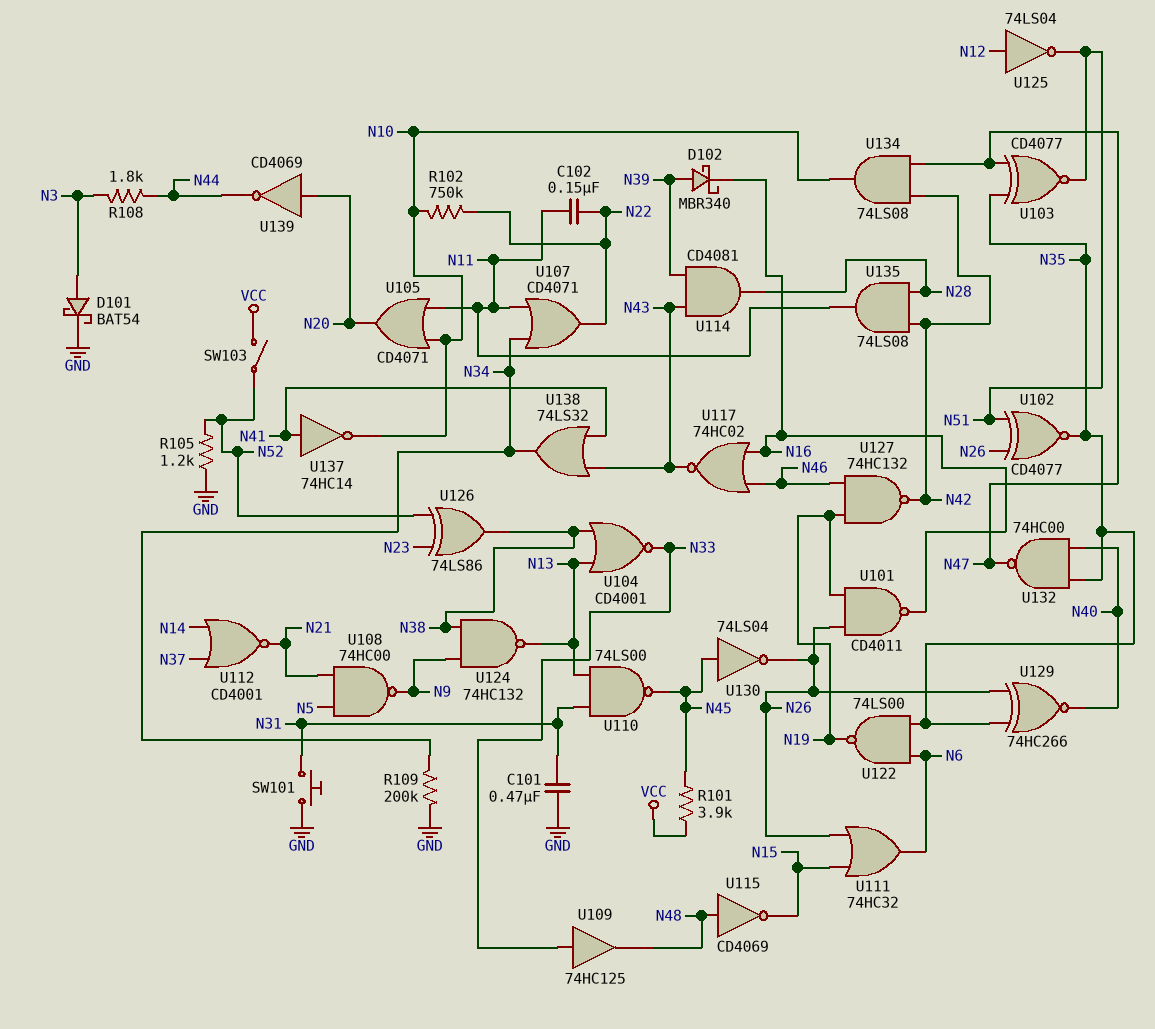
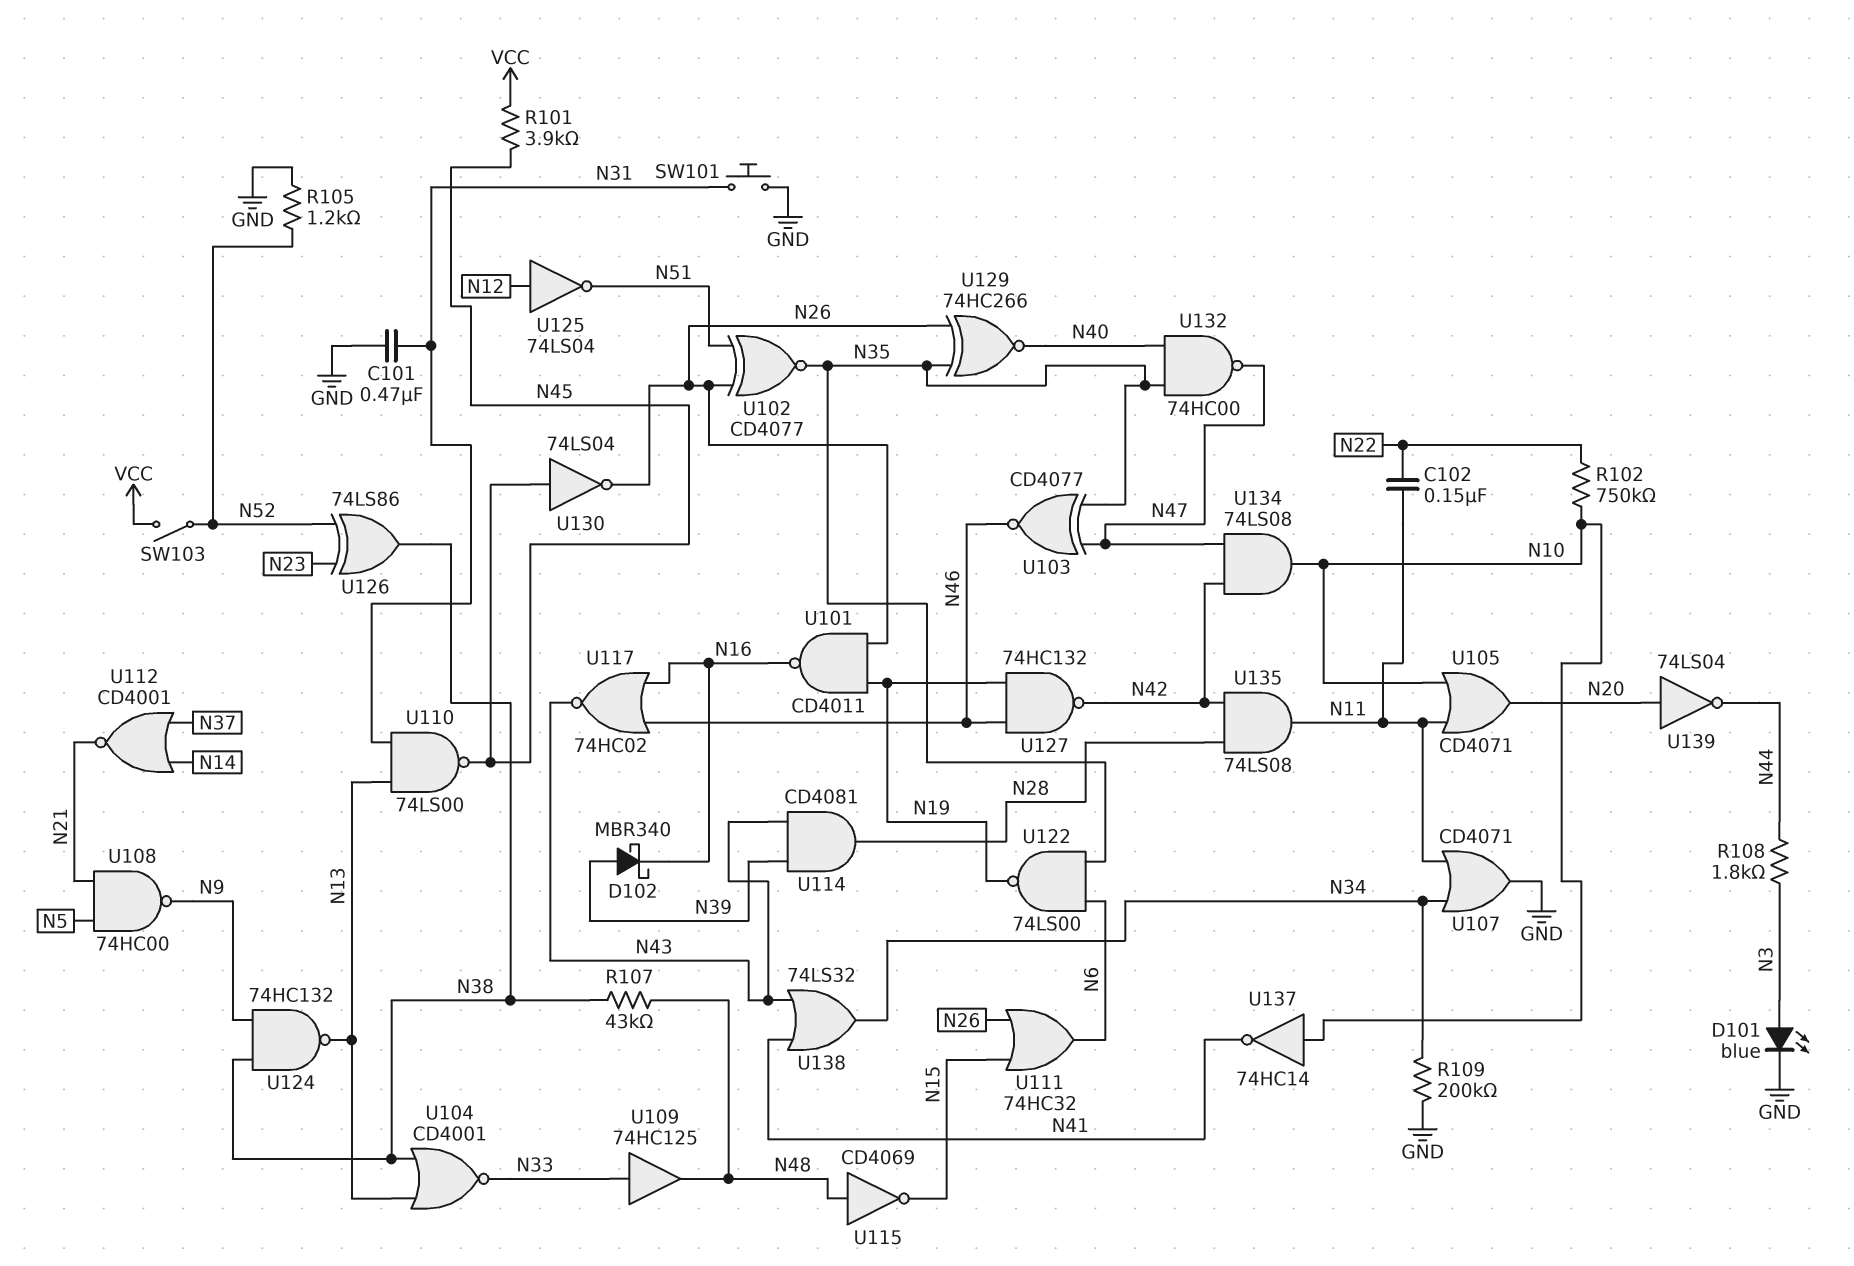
D101: schottky BAT54 (A N3, K GND) -> LED blue (A N3, K GND)
R107: none -> 43k (N38, N48)
U103: XNOR CD4077 (in N35, in N47, out N51) -> XNOR CD4077 (in N35, in N47, out N46)
U107: OR CD4071 (in N11, in N34, out N22) -> OR CD4071 (in N11, in N34, out GND)
U137: NOT 74HC14 (in N41, out N10) -> NOT 74HC14 (in N10, out N41)
U139: NOT CD4069 (in N20, out N44) -> NOT 74LS04 (in N20, out N44)

